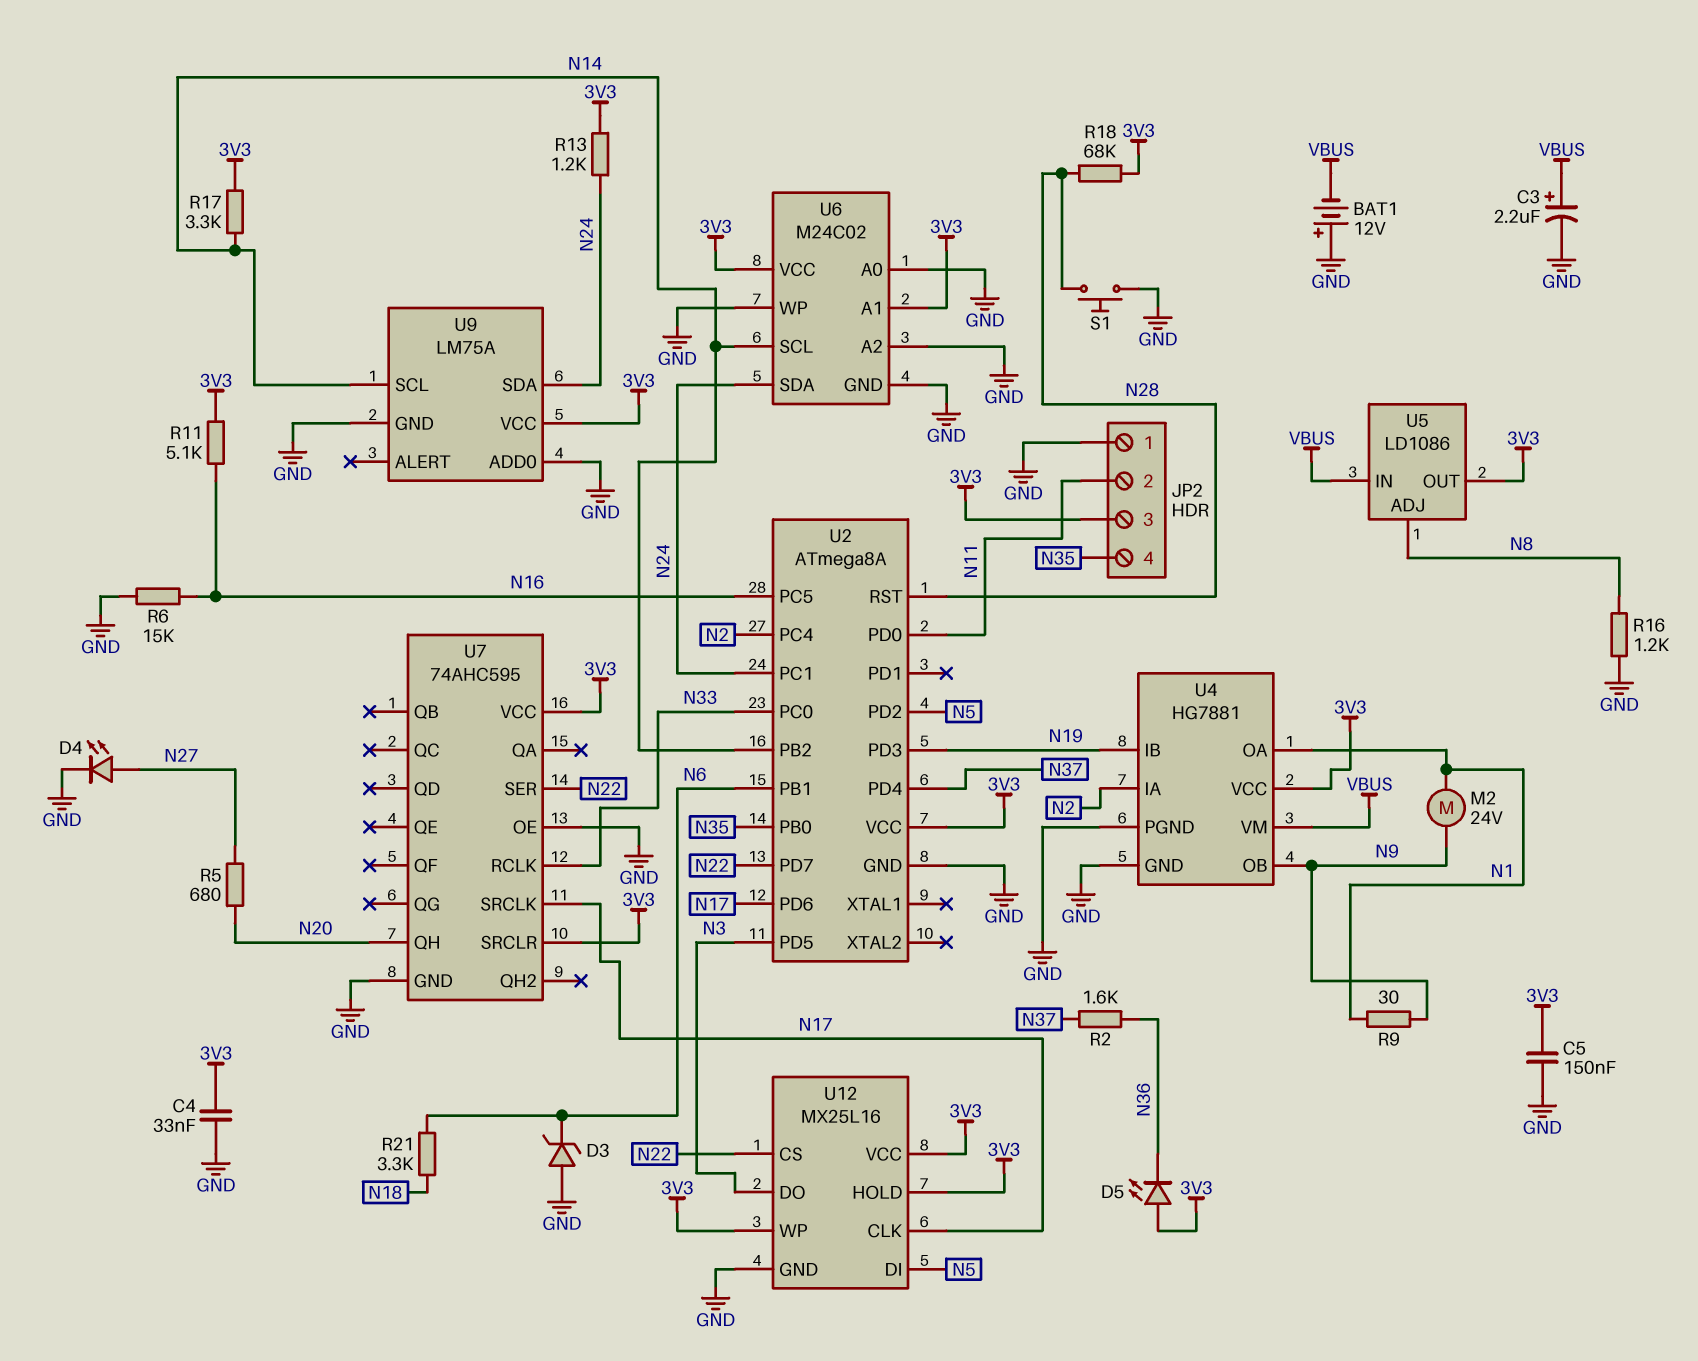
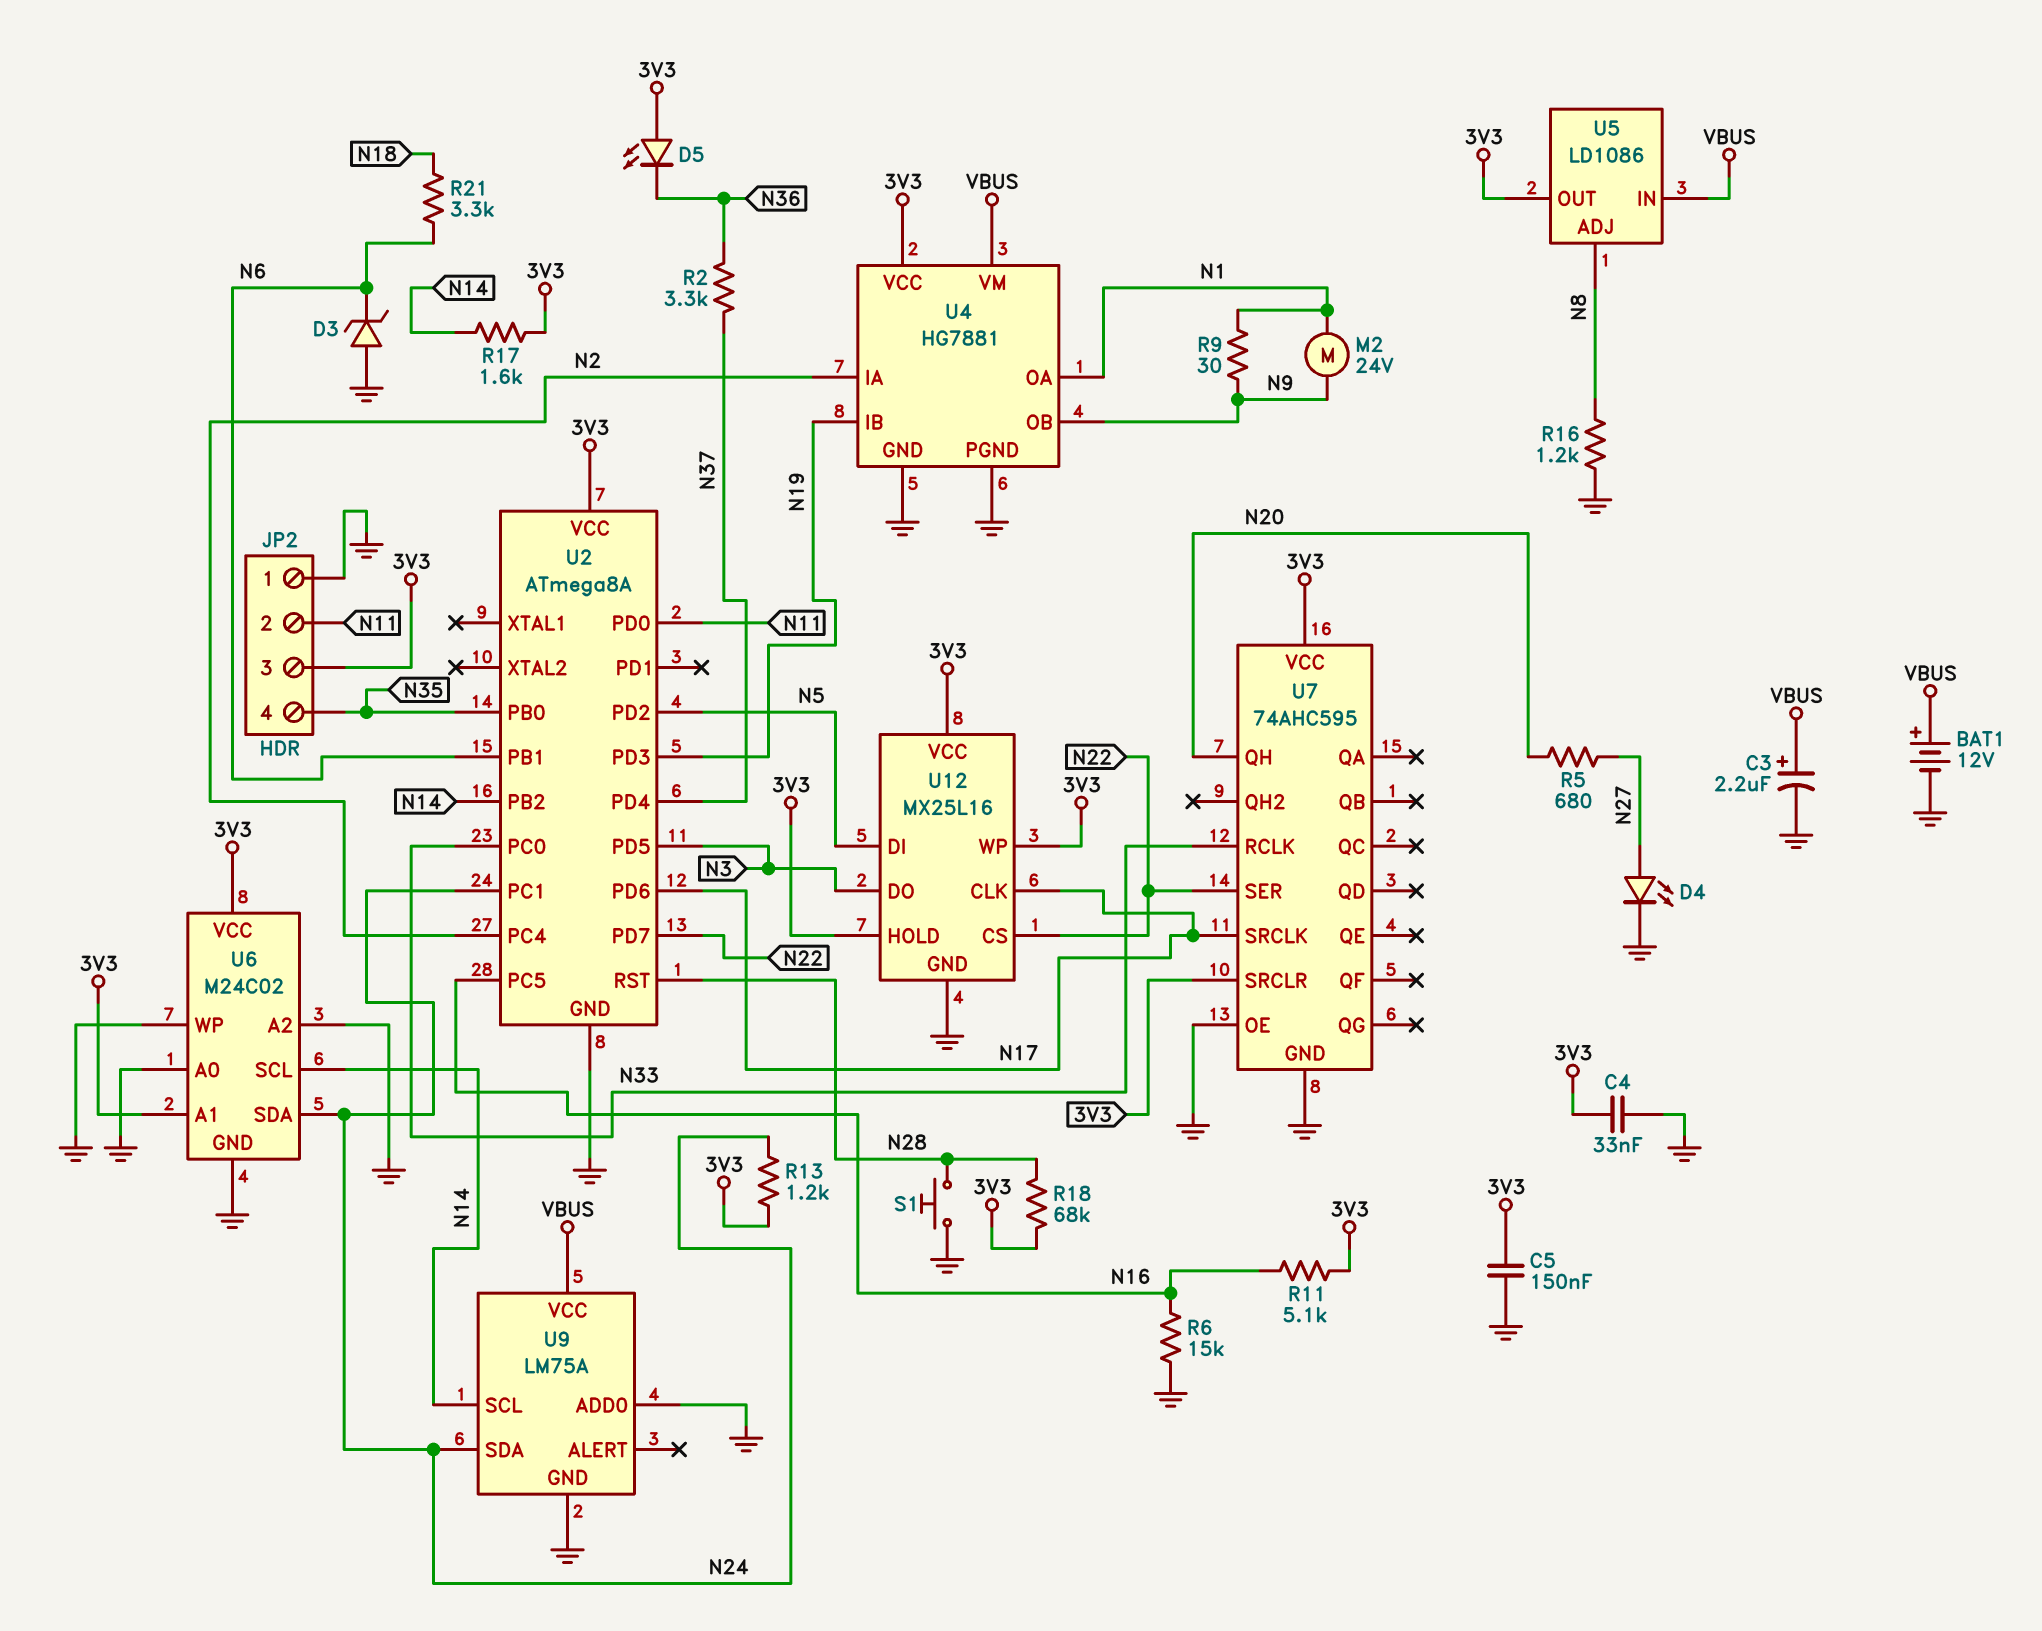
BAT1: 12V (plus GND, minus VBUS) -> 12V (plus VBUS, minus GND)
R2: 1.6k (N36, N37) -> 3.3k (N36, N37)
R17: 3.3k (3V3, N14) -> 1.6k (3V3, N14)
U9 pin VCC: 3V3 -> VBUS

